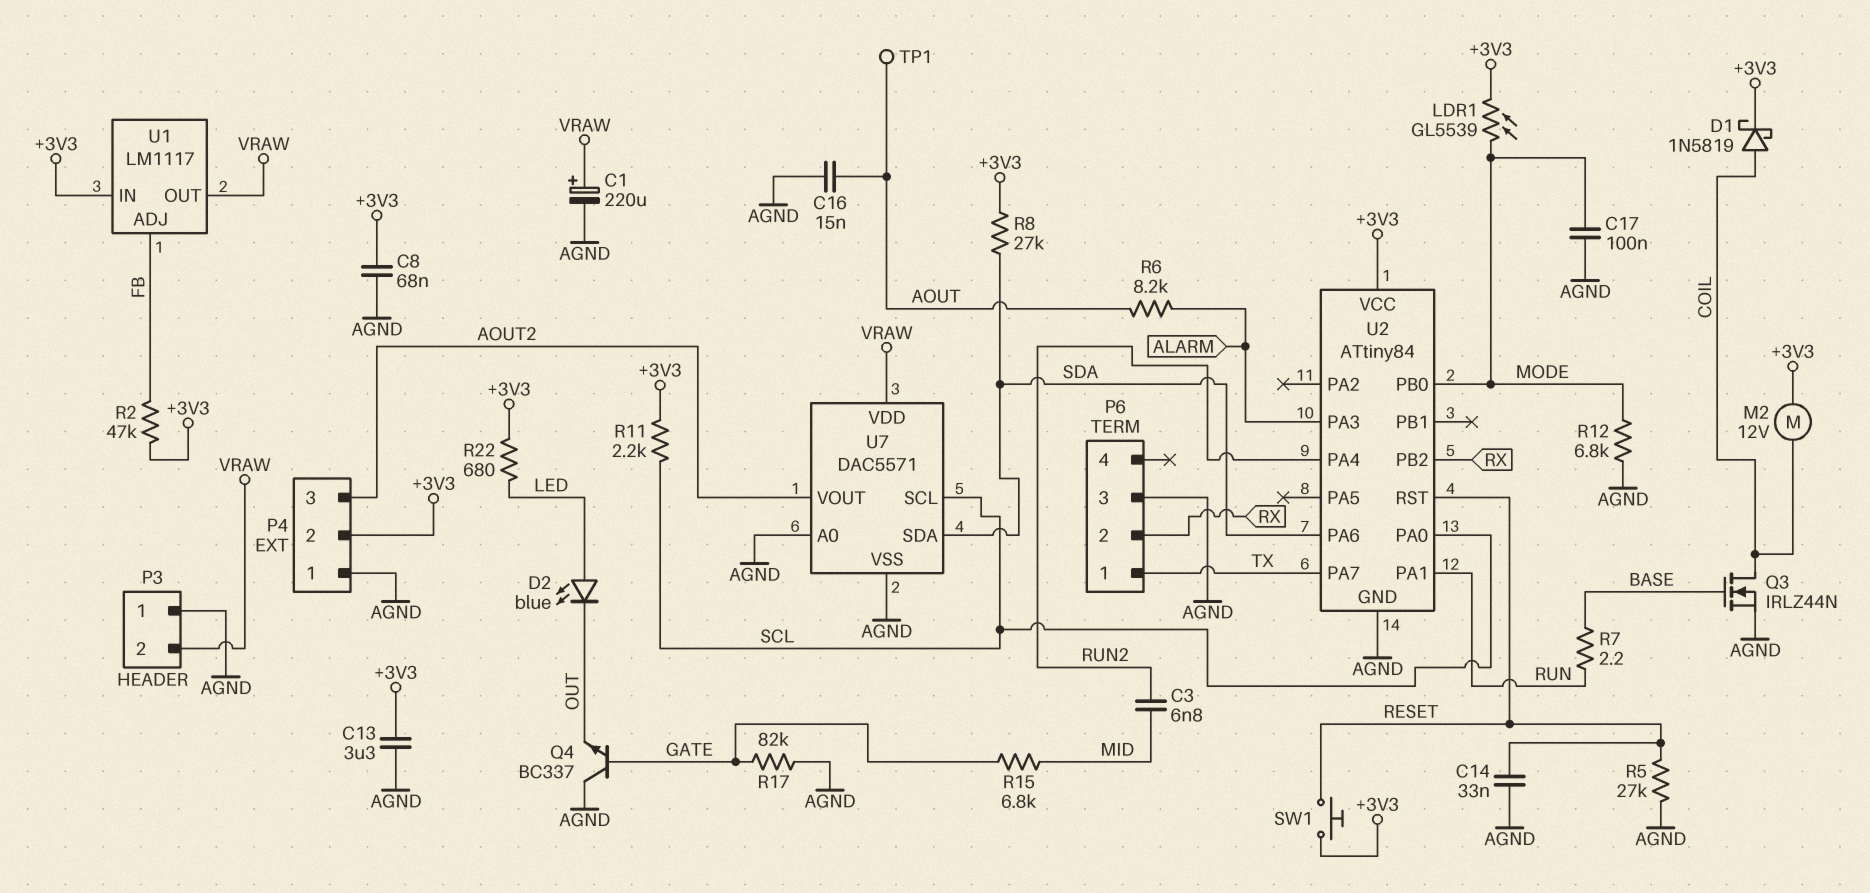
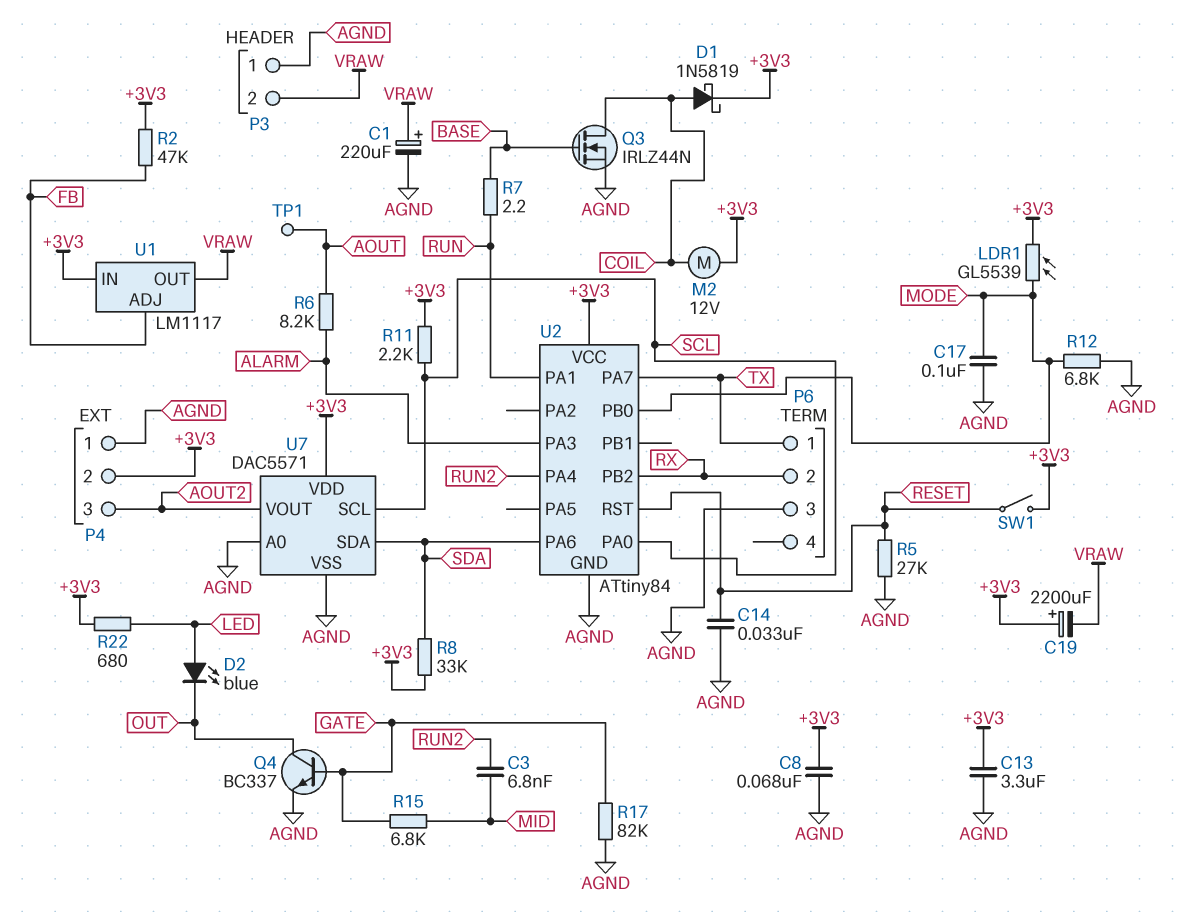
C16: 15nF (AGND, AOUT) -> none
C19: none -> 2200uF (plus +3V3, minus VRAW)
Q4: NPN BC337 (B GATE, C AGND, E OUT) -> NPN BC337 (B GATE, C OUT, E AGND)
R8: 27k (+3V3, SDA) -> 33k (+3V3, SDA)
SW1: button (+3V3, RESET) -> switch (+3V3, RESET)
U7 pin VDD: VRAW -> +3V3

